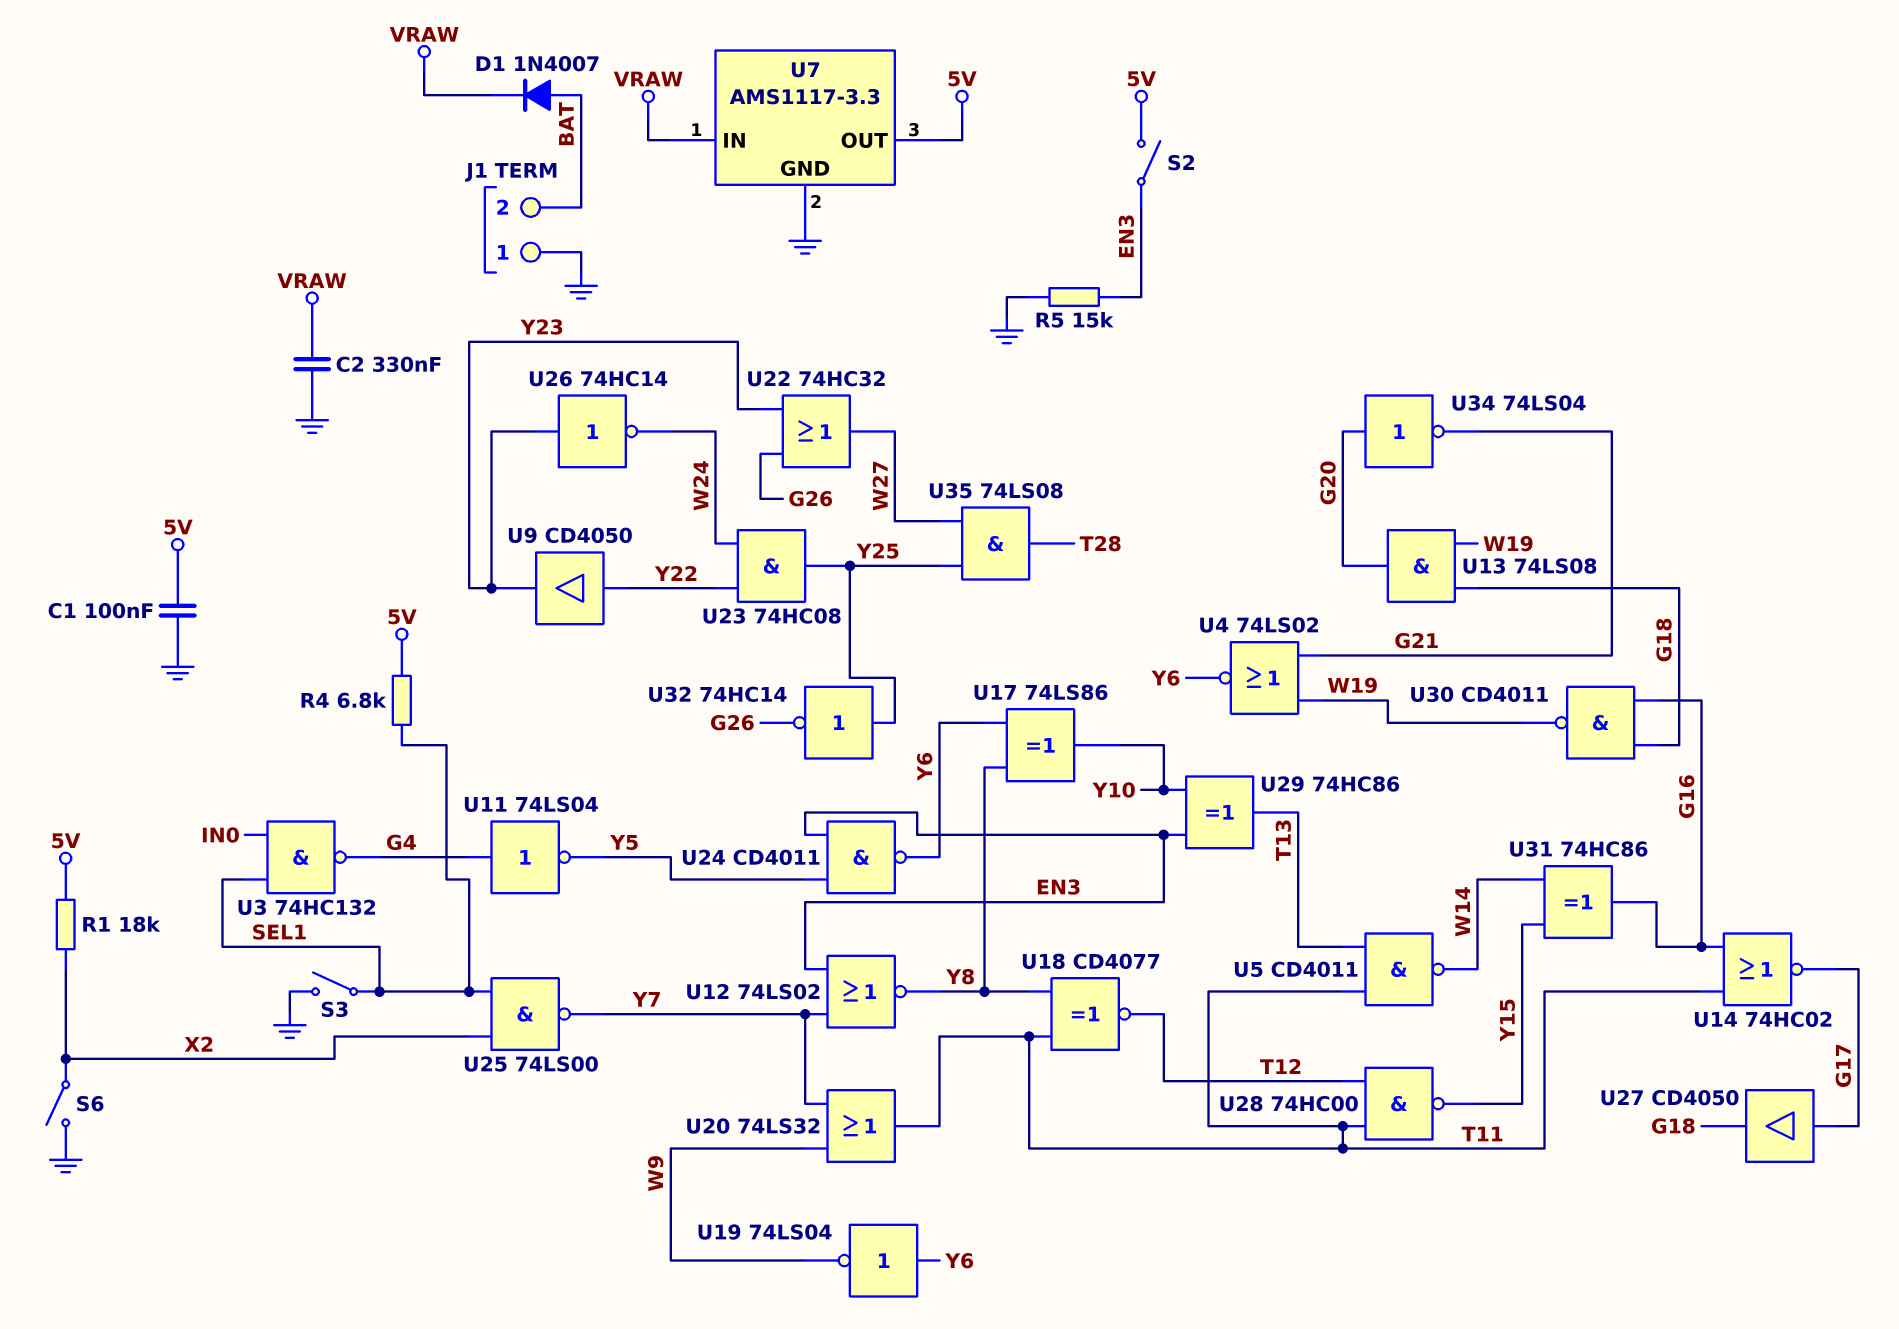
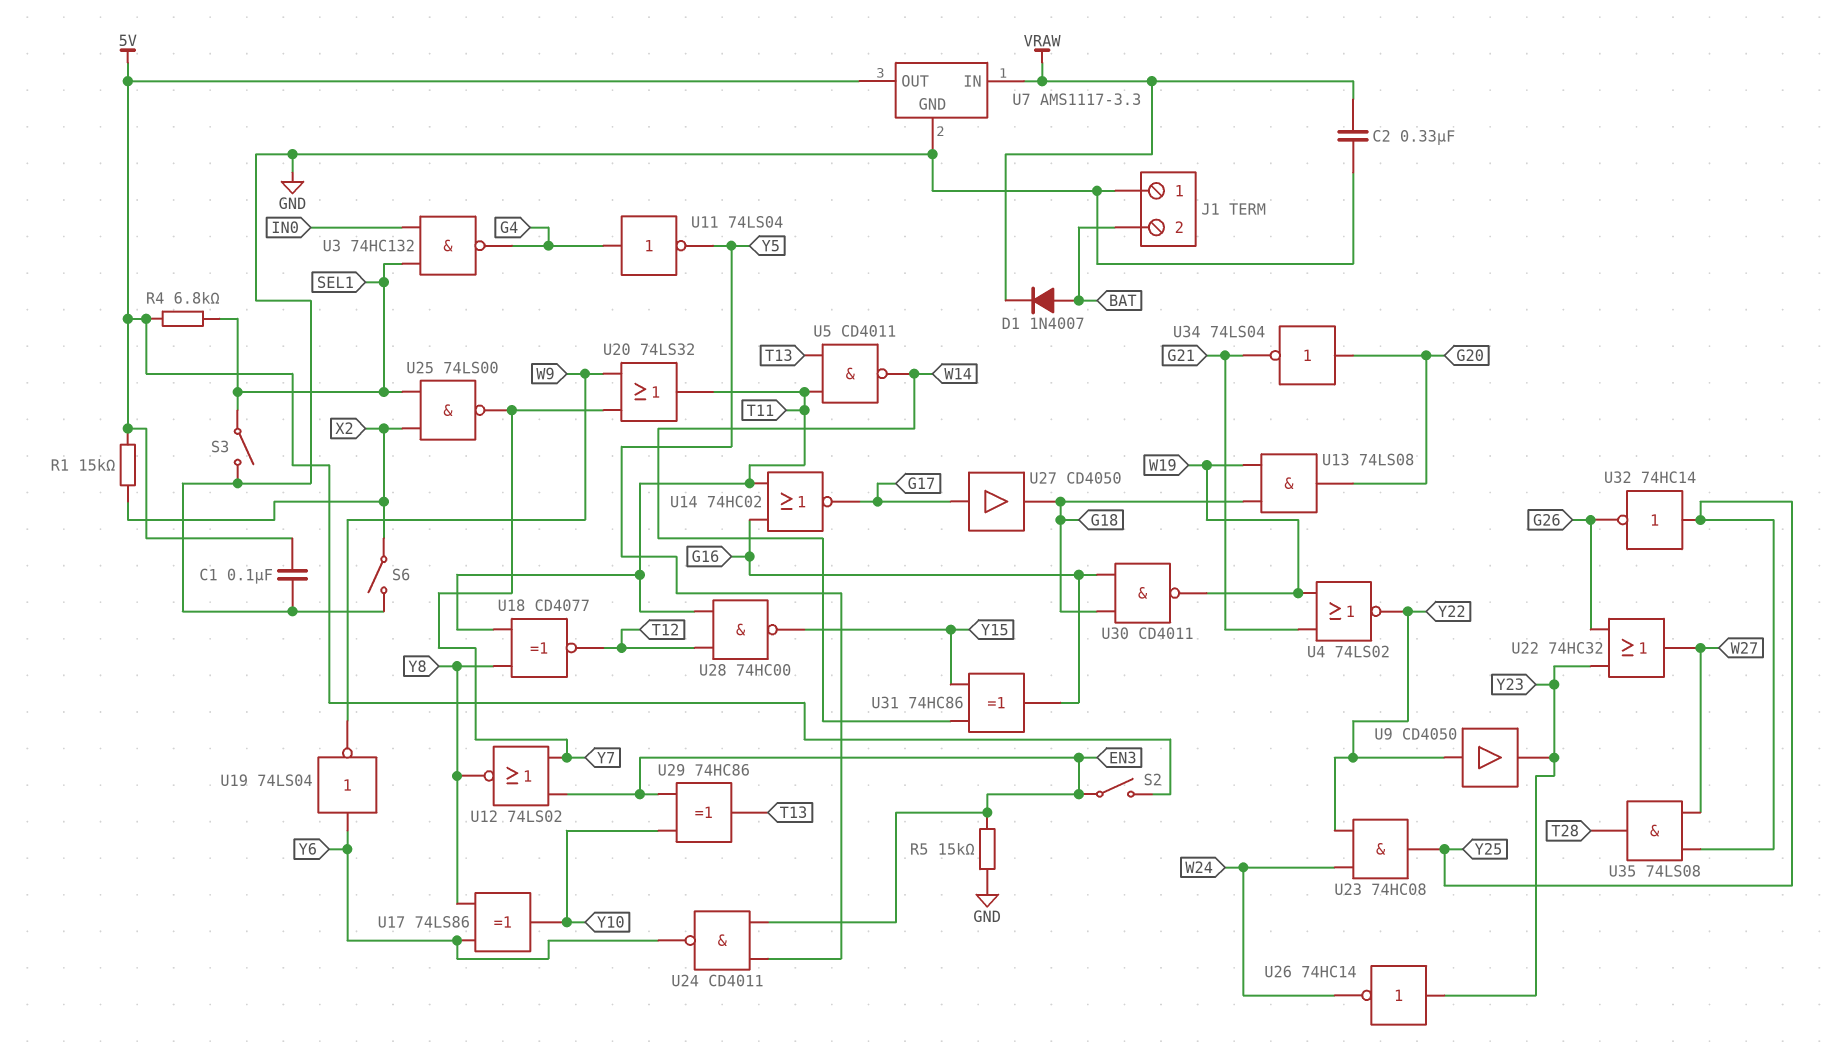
R1: 18k (5V, X2) -> 15k (5V, X2)
U4: NOR 74LS02 (in G21, in W19, out Y6) -> NOR 74LS02 (in G21, in W19, out Y22)

